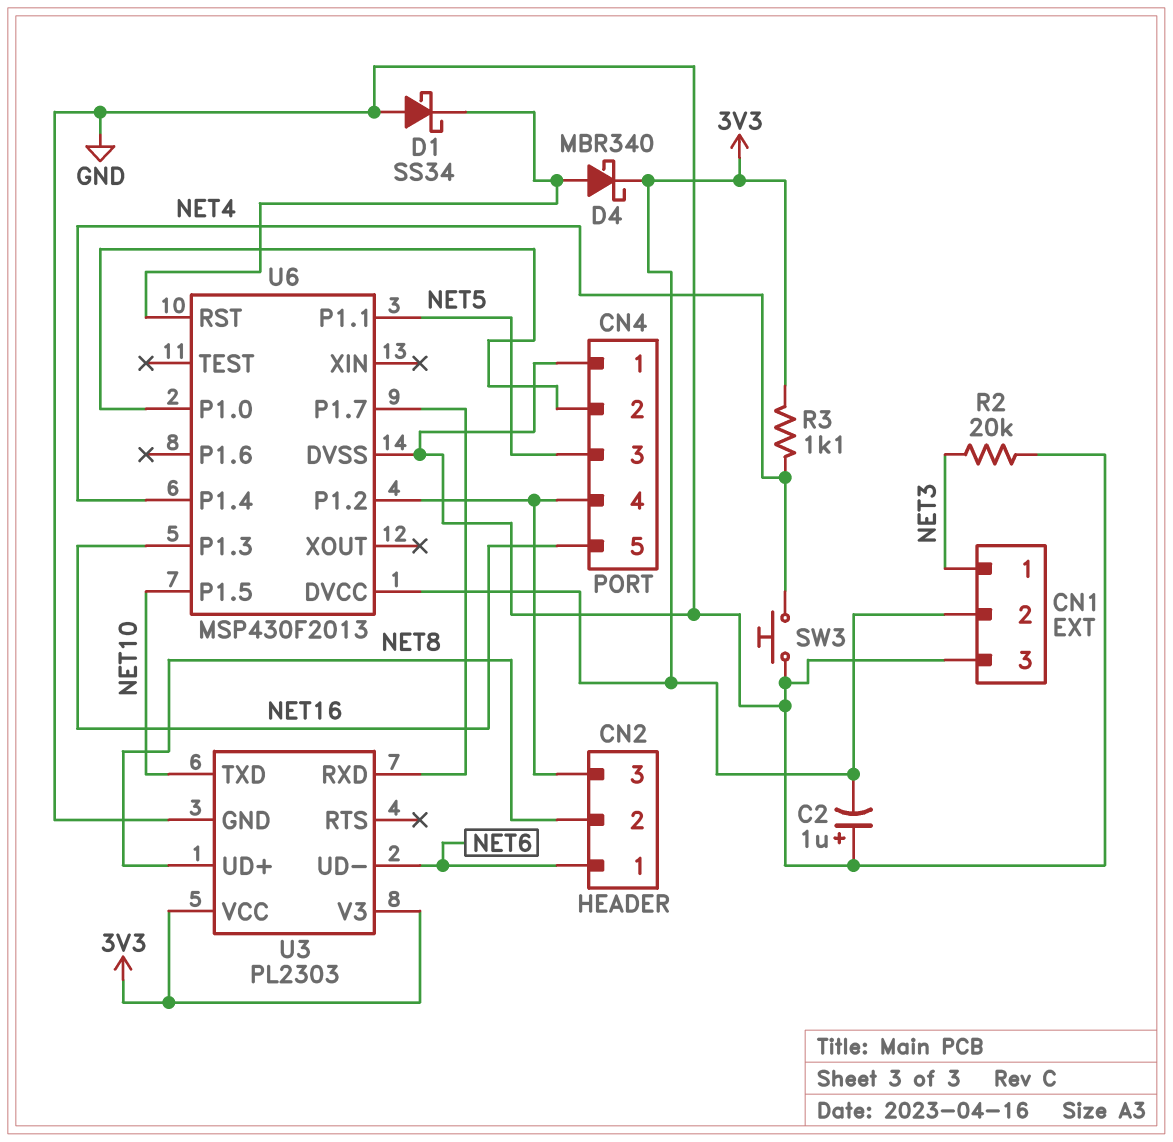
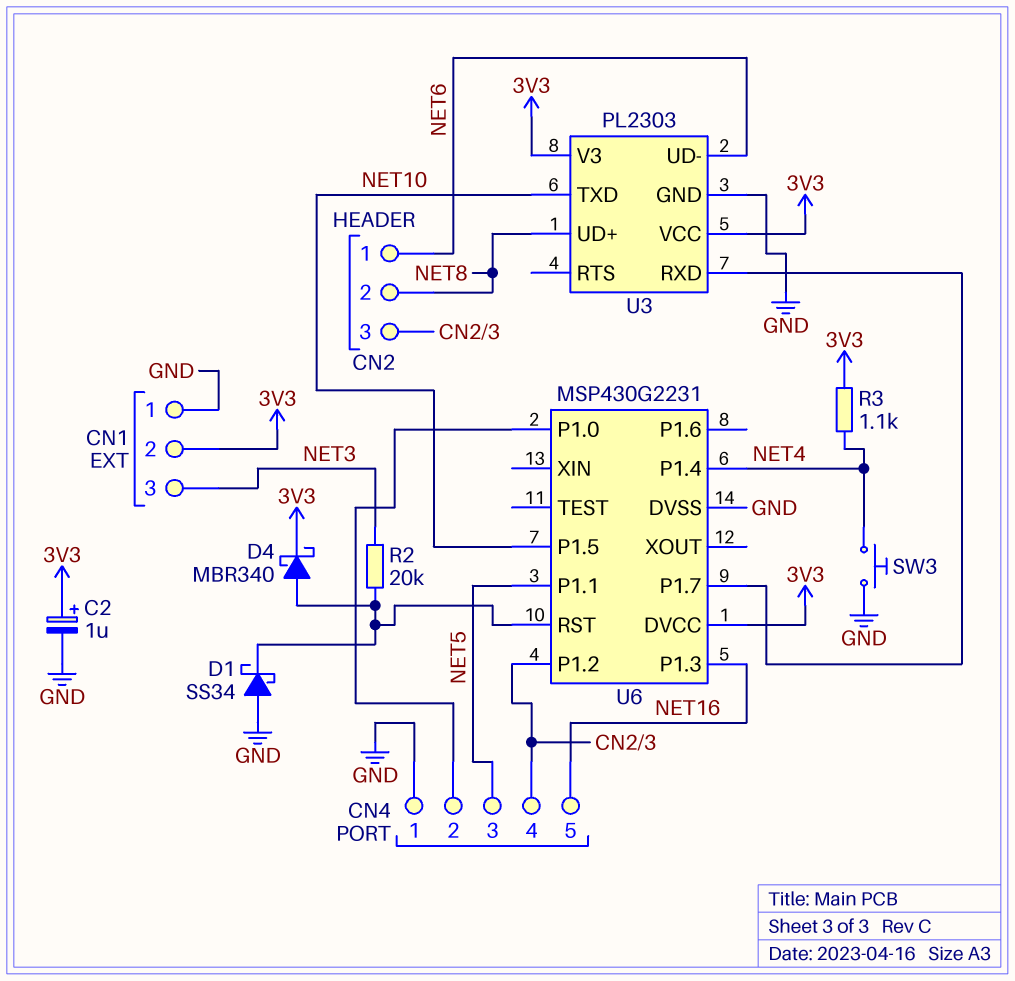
C2: 1uF (plus GND, minus 3V3) -> 1uF (plus 3V3, minus GND)
CN1 pin 1: NET3 -> GND
CN1 pin 3: GND -> NET3
R2: 20k (GND, NET3) -> 20k (NET3, U6/RST)
U6: MSP430F2013 -> MSP430G2231

